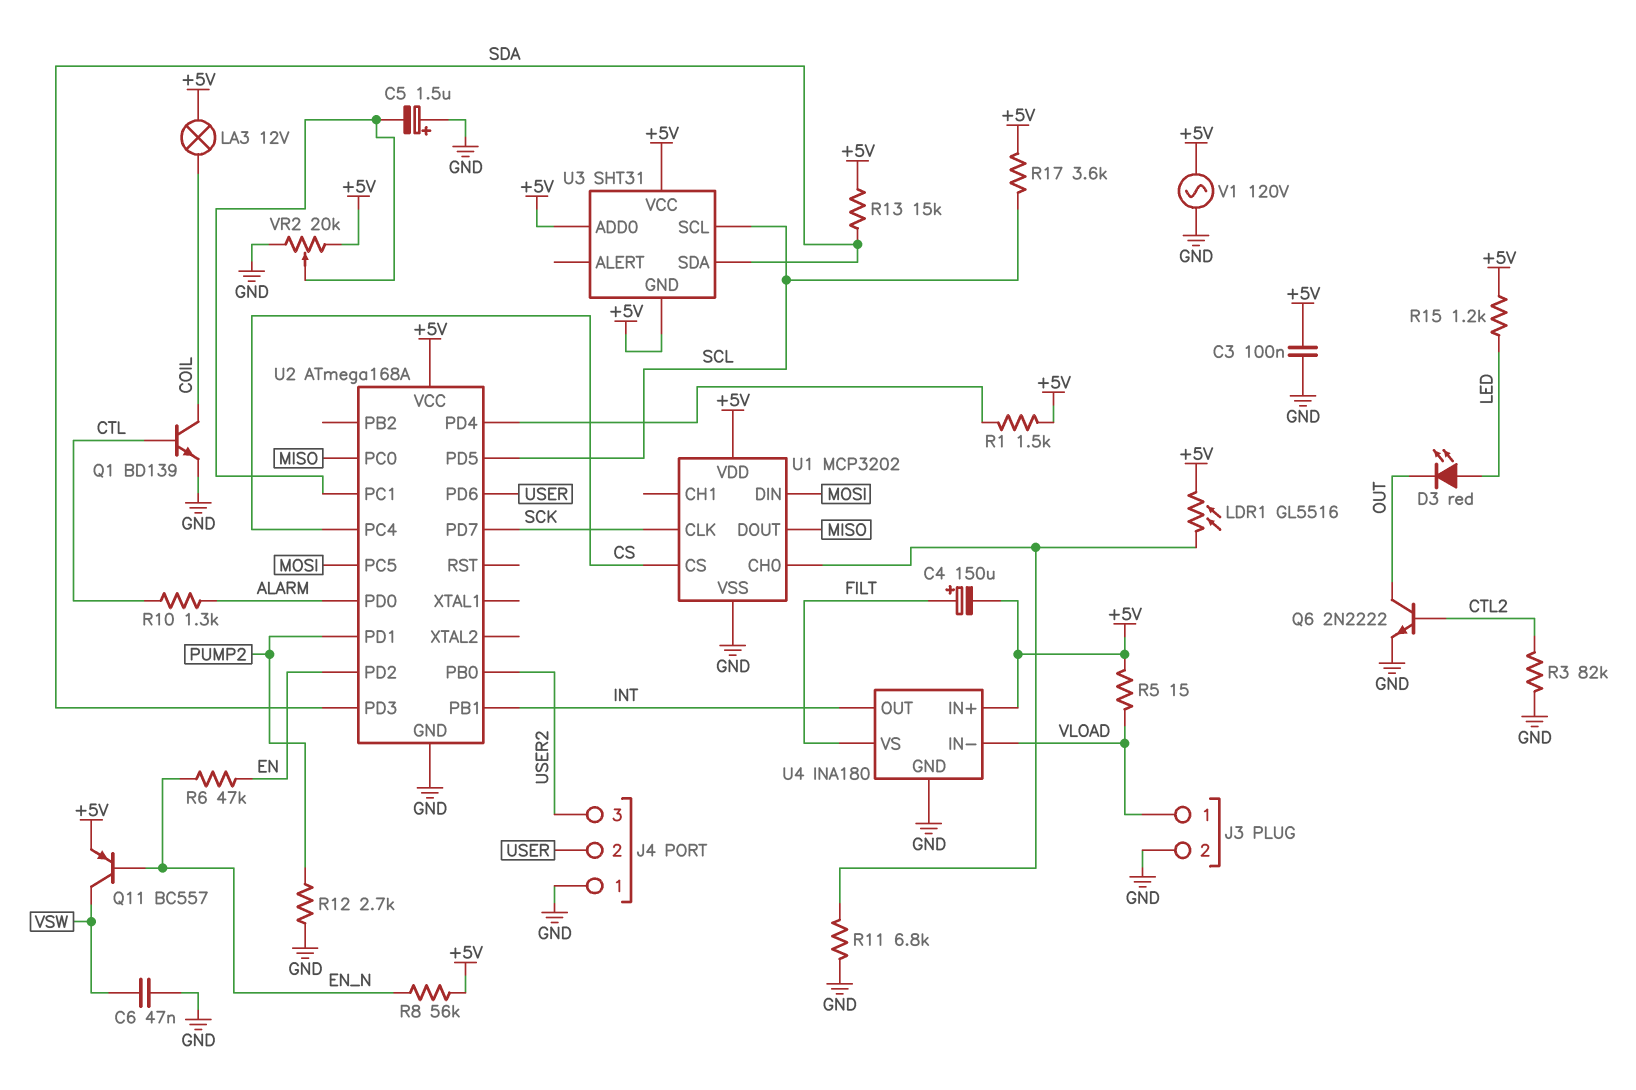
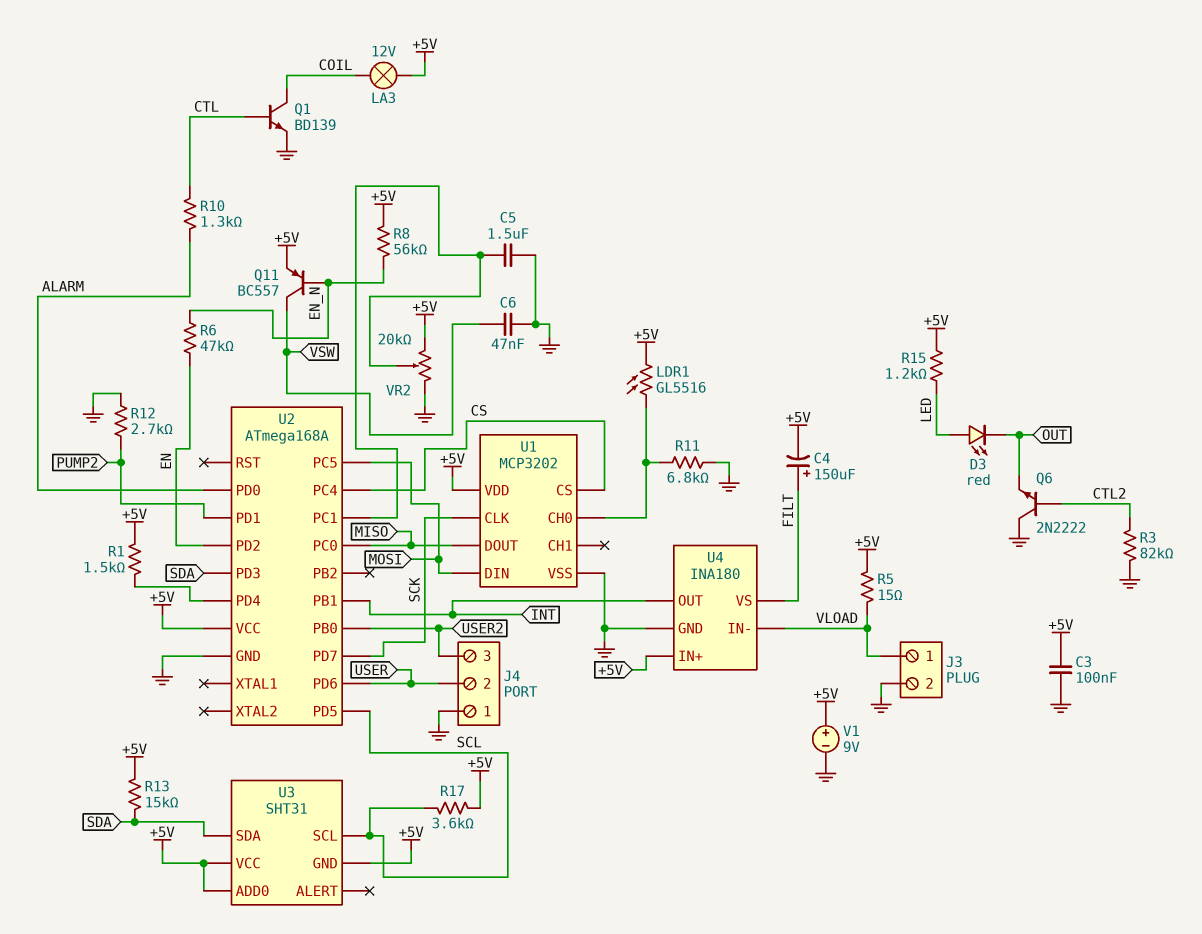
C5: 1.5uF (plus GND, minus U2/PC1) -> 1.5uF (GND, U2/PC1)
Q6: NPN 2N2222 (B CTL2, C OUT, E GND) -> NPN 2N2222 (B CTL2, C GND, E OUT)
V1: AC 120V (+5V, GND) -> 9V (plus +5V, minus GND)

